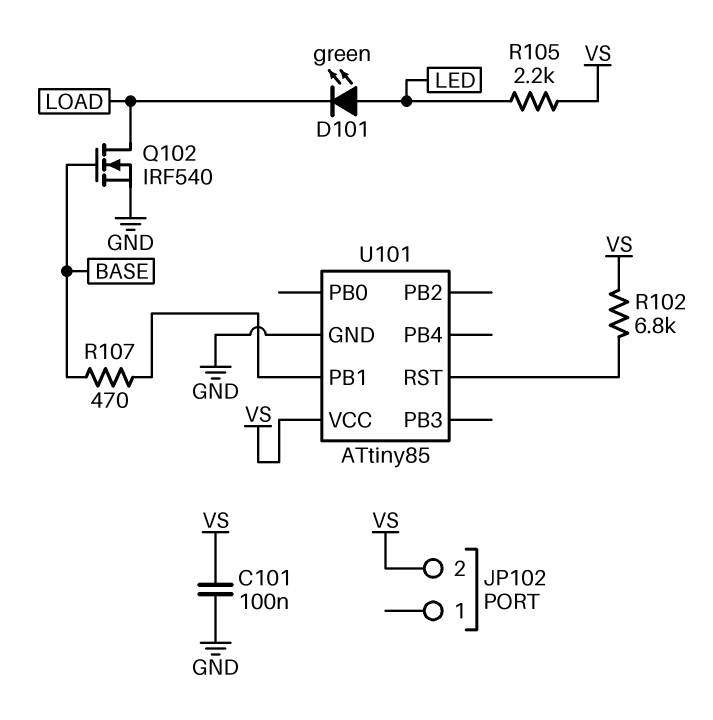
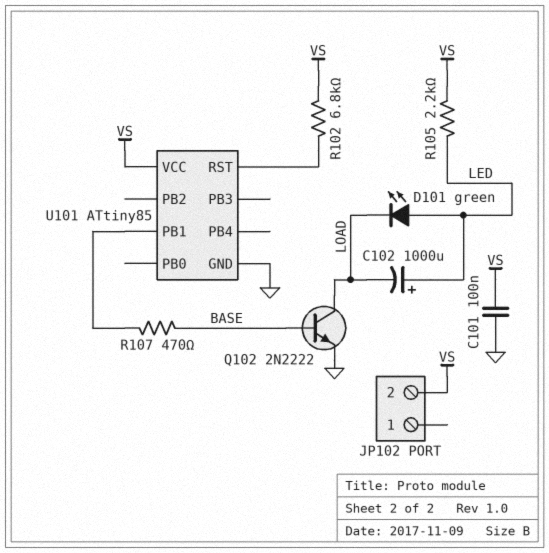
C102: none -> 1000uF (plus LED, minus LOAD)
Q102: NMOS IRF540 (G BASE, D LOAD, S GND) -> NPN 2N2222 (B BASE, C LOAD, E GND)

